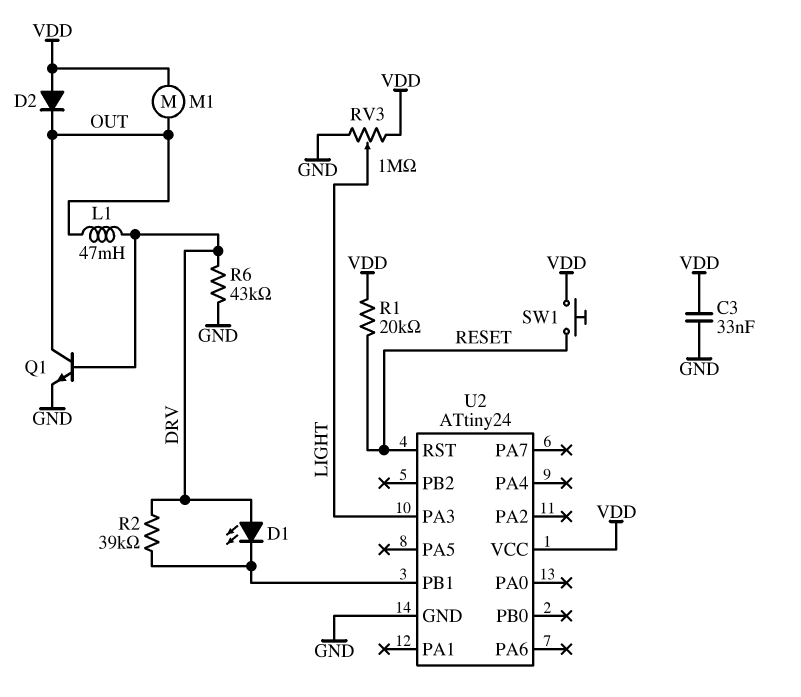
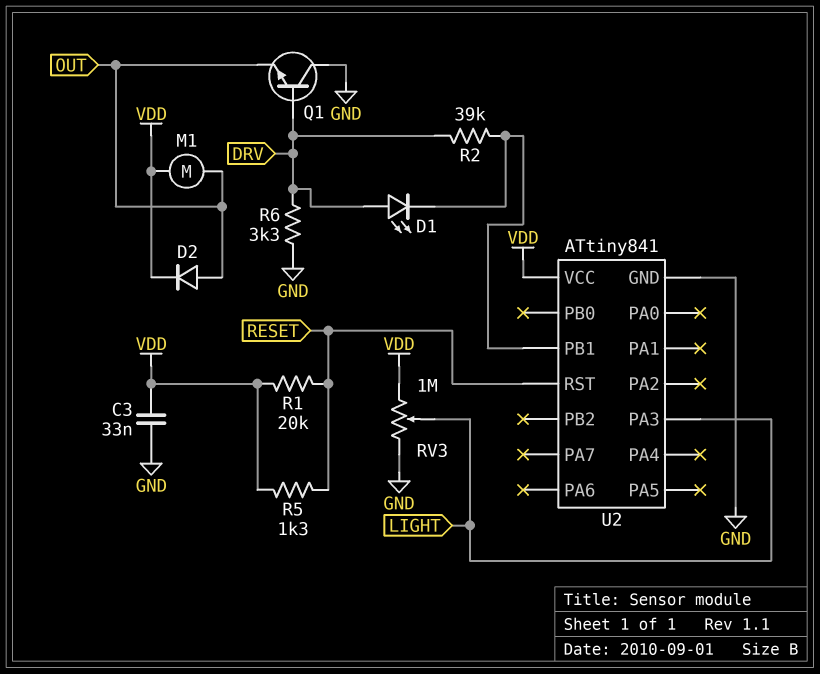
D2: diode (A VDD, K OUT) -> diode (A OUT, K VDD)
L1: 47mH (DRV, OUT) -> none
Q1: NPN (B DRV, C OUT, E GND) -> NPN (B DRV, C GND, E OUT)
R5: none -> 1.3k (RESET, VDD)
R6: 43k (DRV, GND) -> 3.3k (DRV, GND)
SW1: button (RESET, VDD) -> none
U2: ATtiny24 -> ATtiny841

